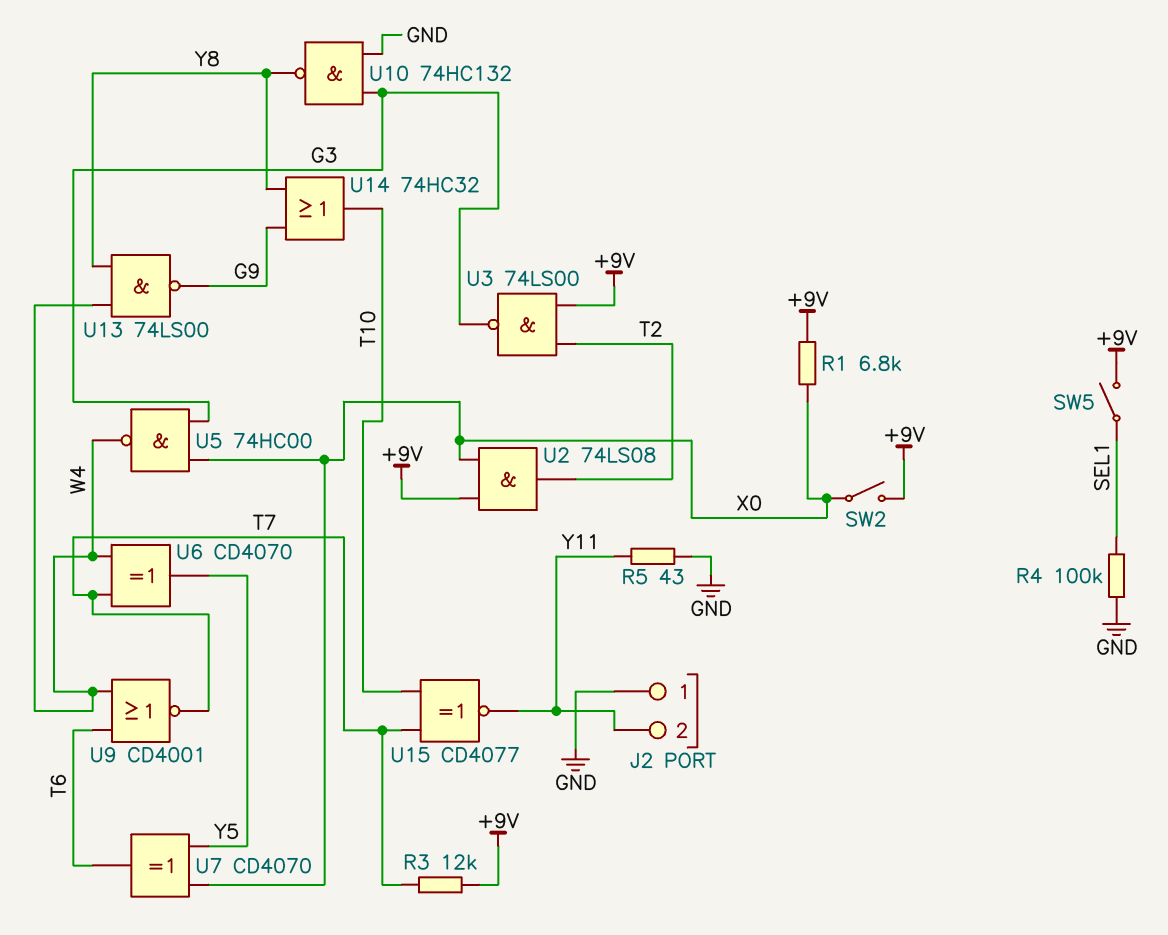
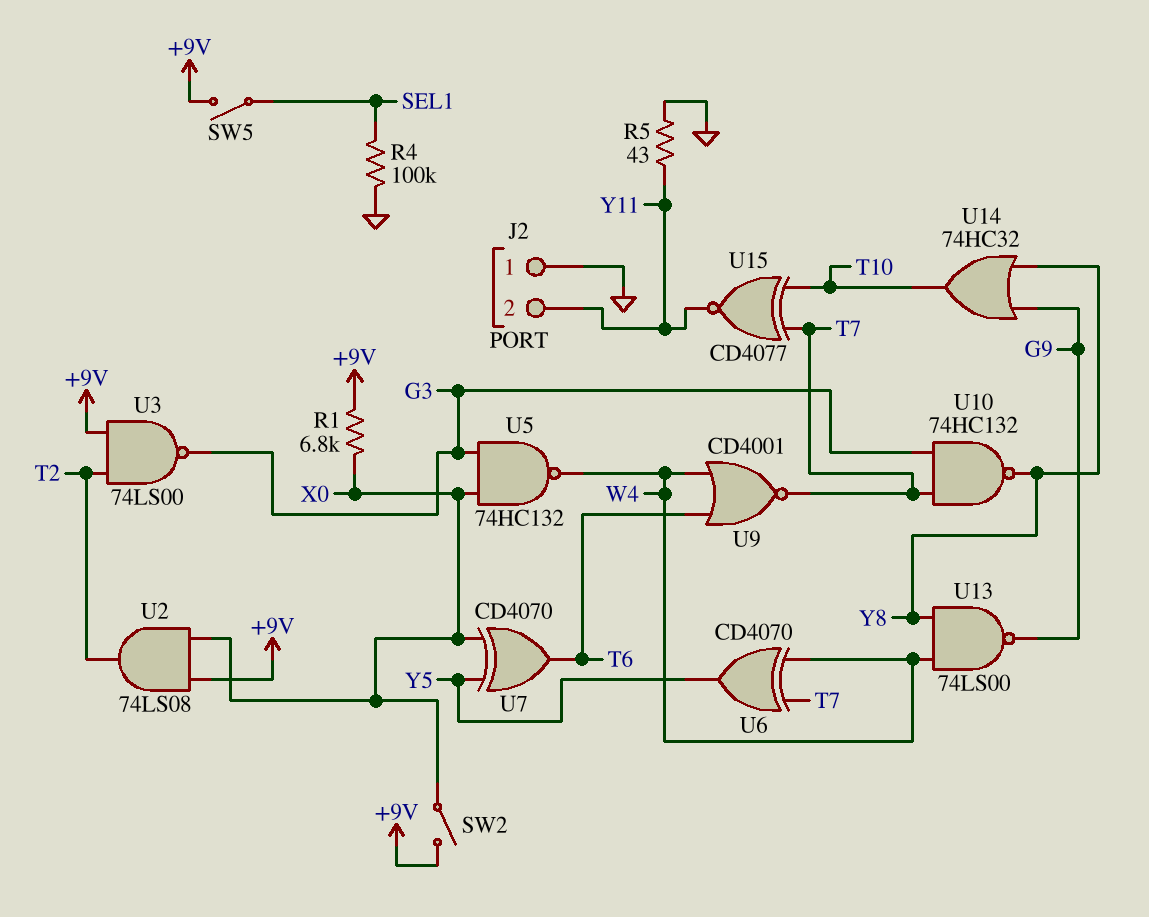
R3: 12k (+9V, T7) -> none
U5: NAND 74HC00 (in G3, in X0, out W4) -> NAND 74HC132 (in G3, in X0, out W4)
U10: NAND 74HC132 (in G3, in GND, out Y8) -> NAND 74HC132 (in G3, in T7, out Y8)

